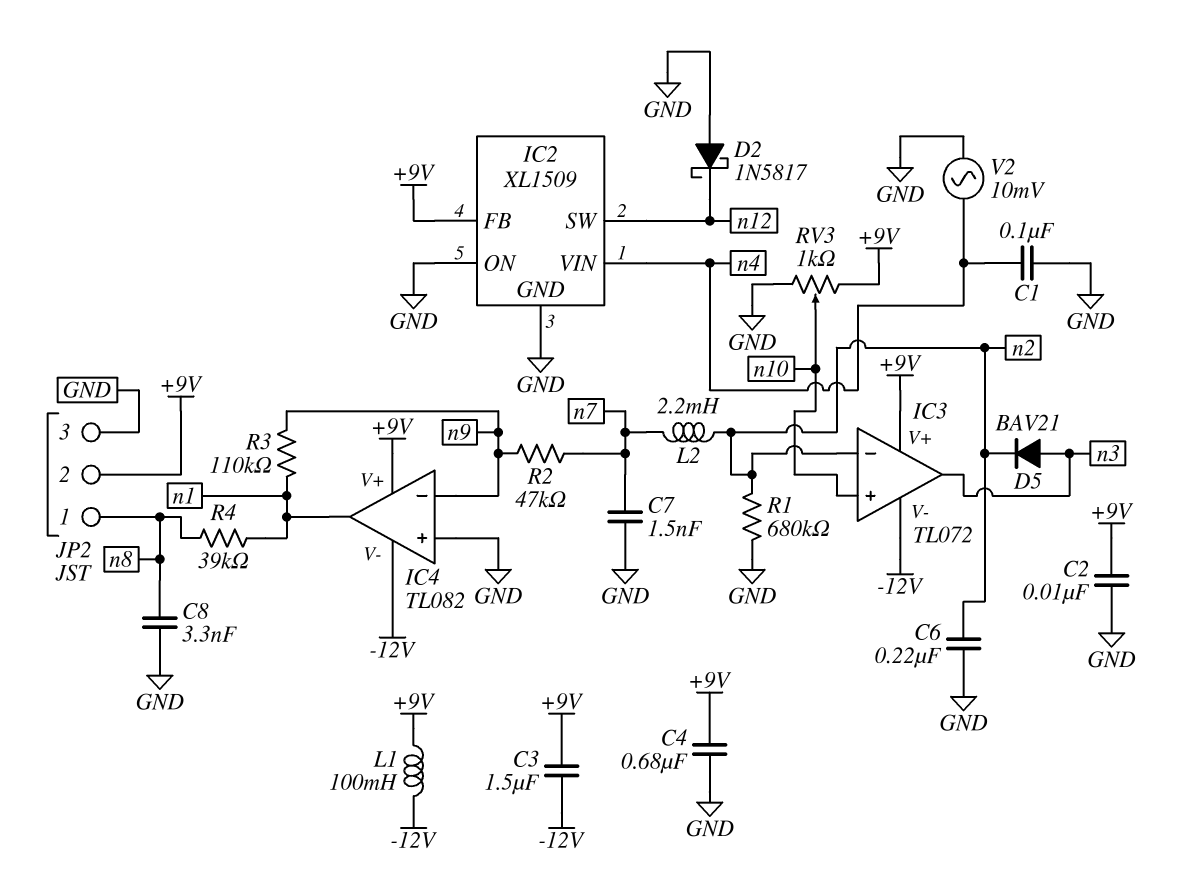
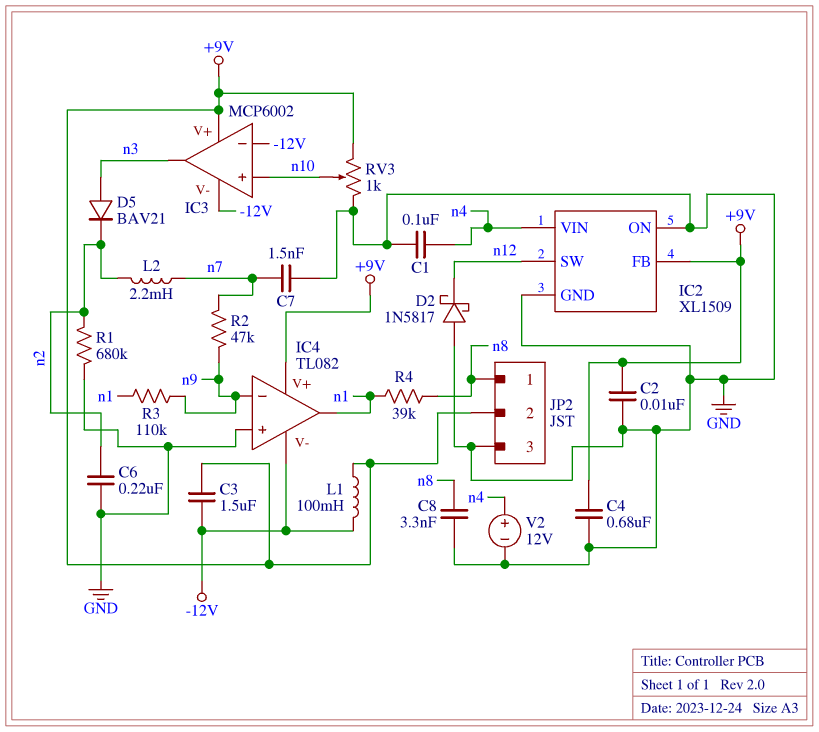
IC3: TL072 -> MCP6002
IC3 pin in-: n2 -> -12V
V2: AC 10mV (GND, n4) -> 12V (plus n4, minus GND)

